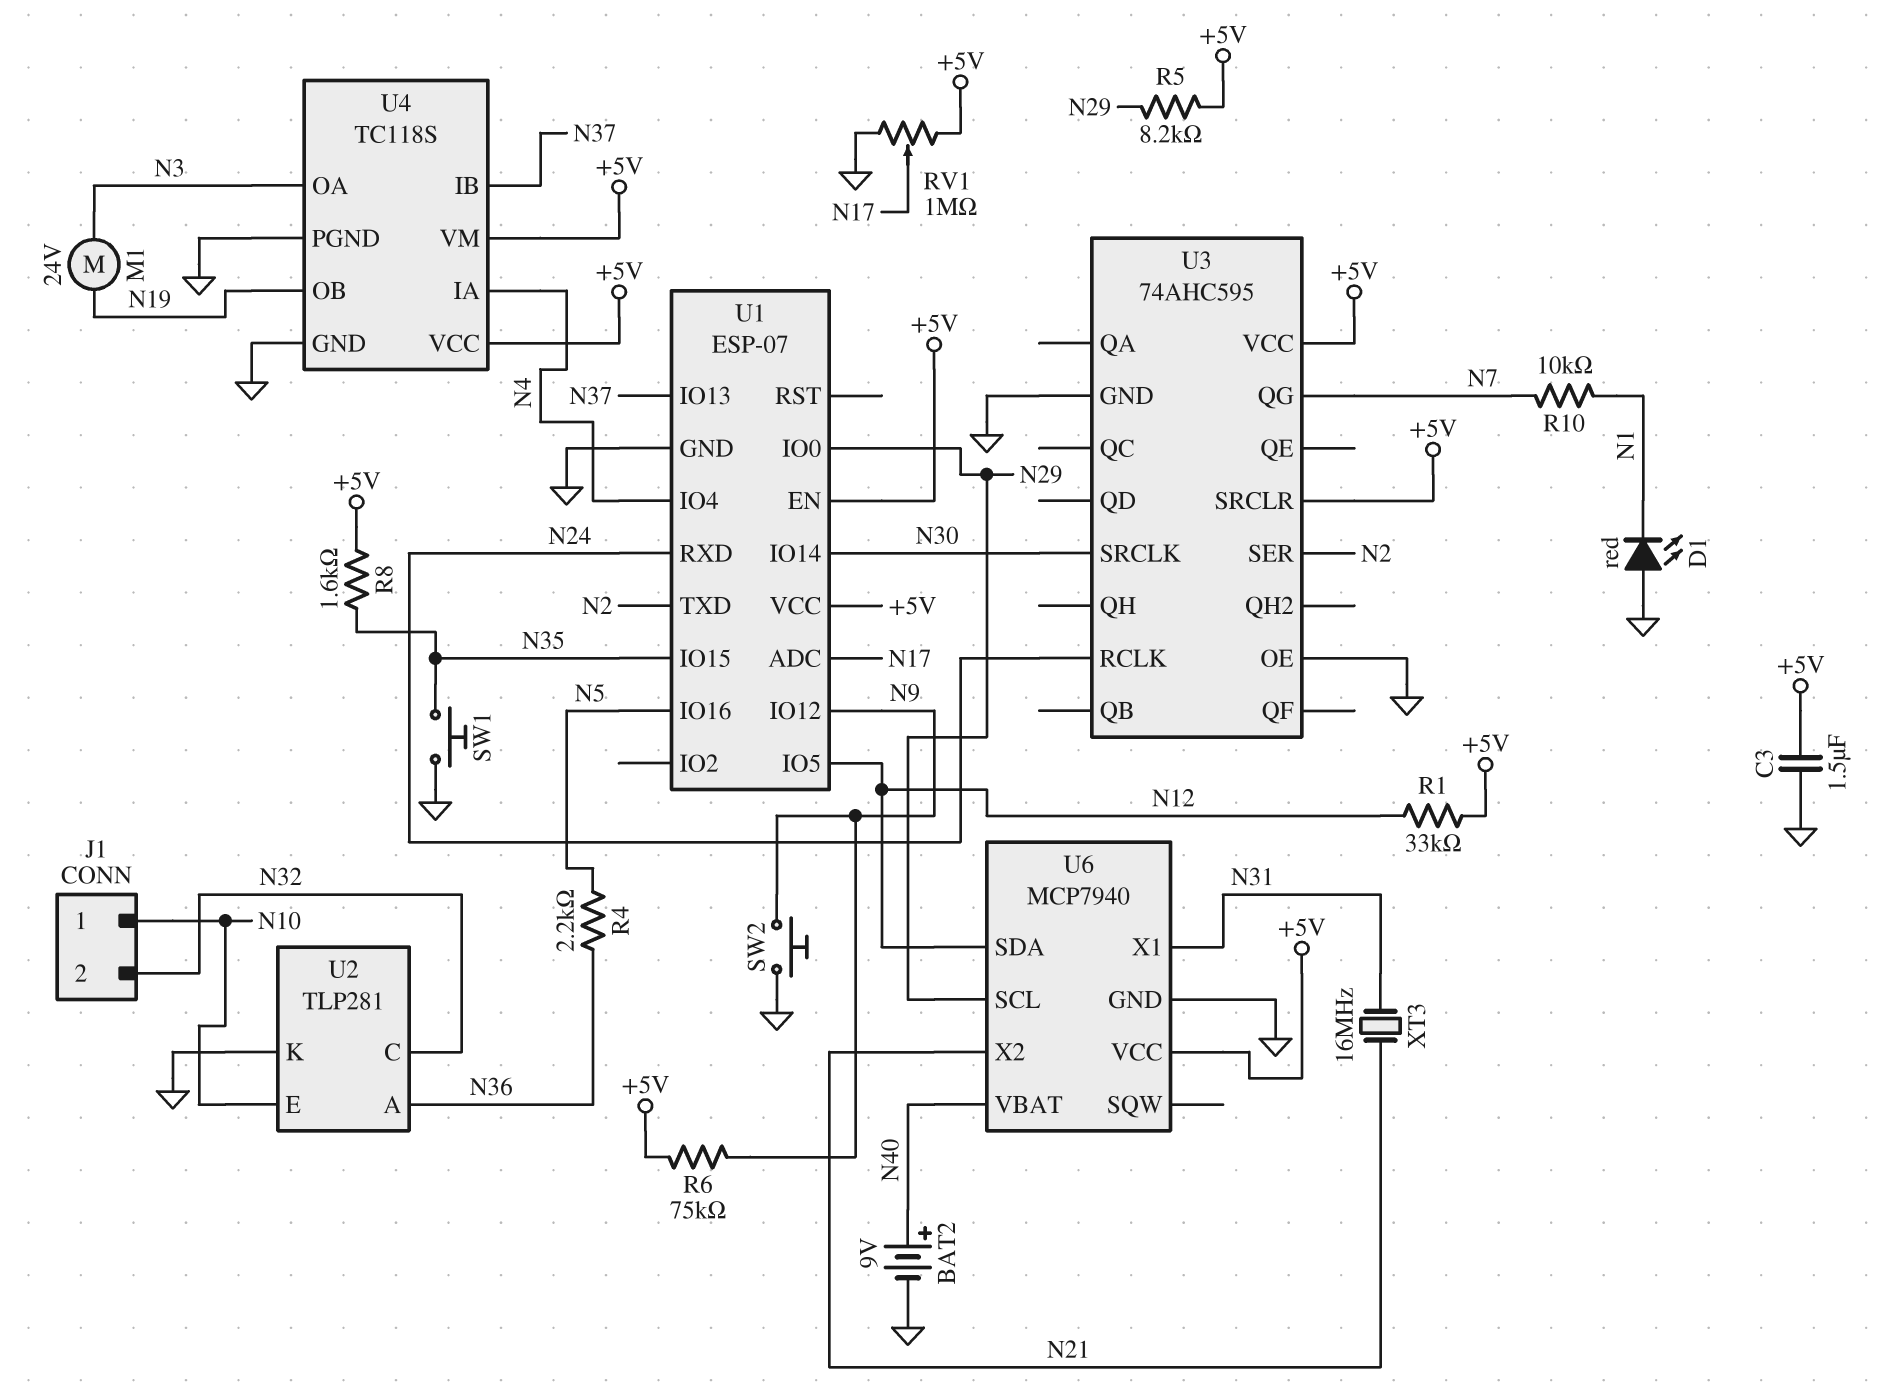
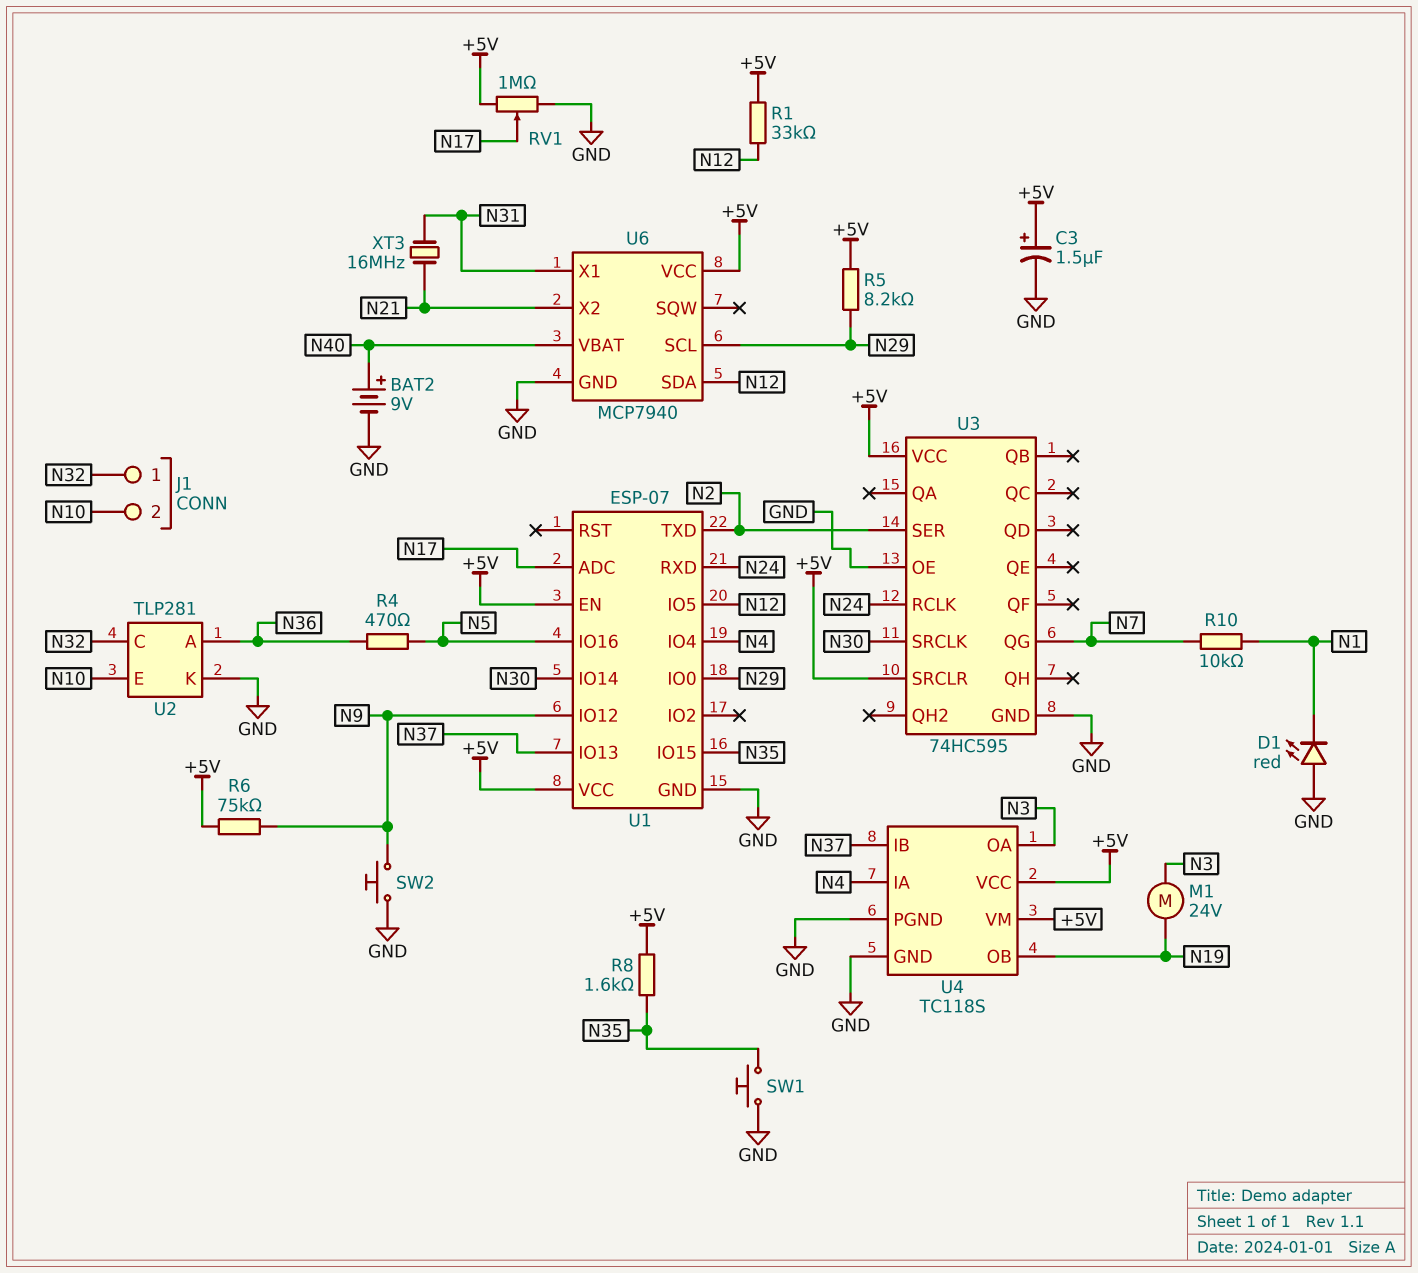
C3: 1.5uF (+5V, GND) -> 1.5uF (plus +5V, minus GND)
J1 pin 1: N10 -> N32
J1 pin 2: N32 -> N10
R4: 2.2k (N5, N36) -> 470 (N5, N36)
U3: 74AHC595 -> 74HC595

